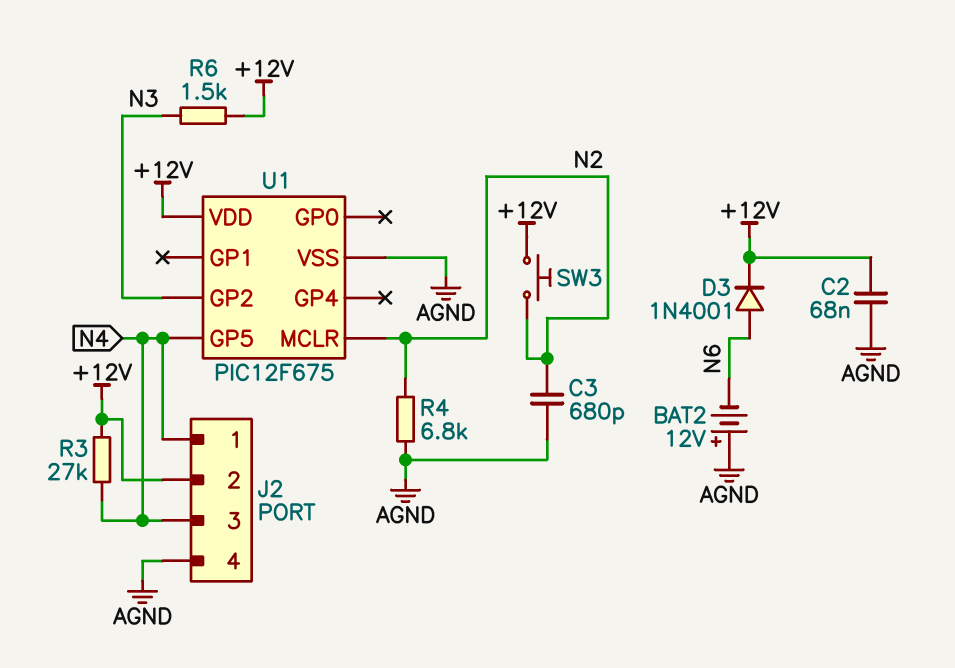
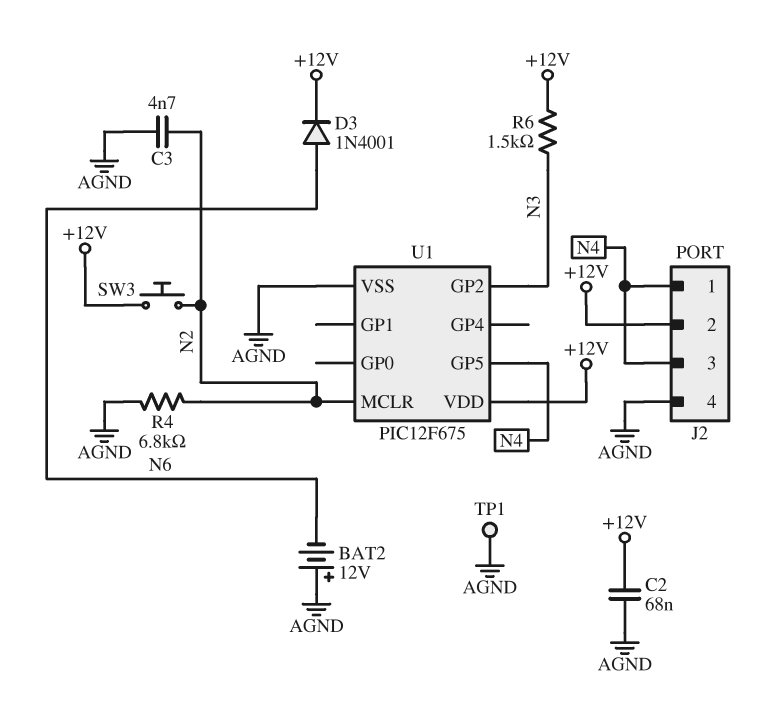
C3: 680pF (AGND, N2) -> 4.7nF (AGND, N2)
R3: 27k (+12V, N4) -> none
TP1: none -> test point (AGND)

